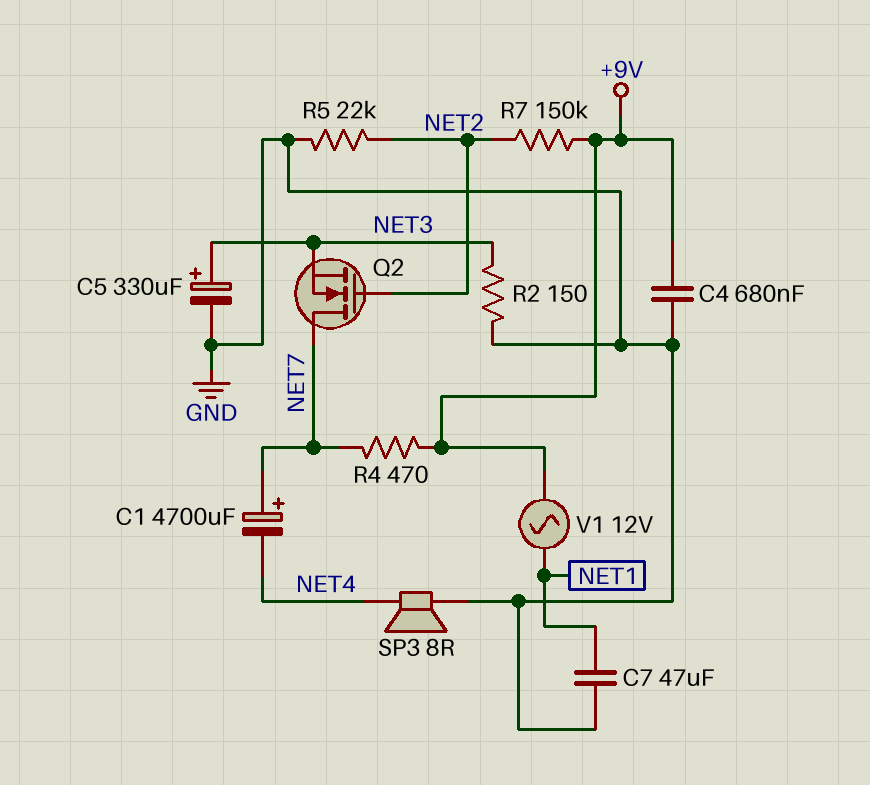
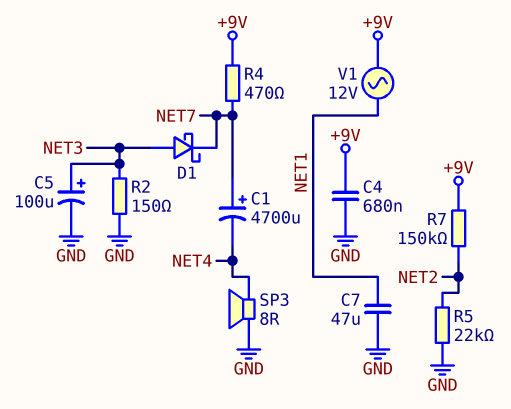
C5: 330uF (plus NET3, minus GND) -> 100uF (plus NET3, minus GND)
D1: none -> schottky (A NET3, K NET7)
Q2: NMOS (G NET2, D NET7, S NET3) -> none

